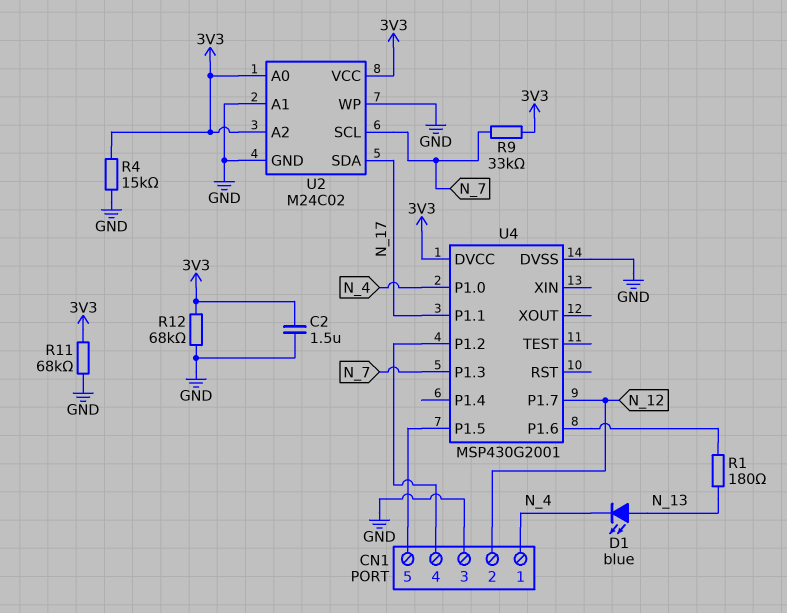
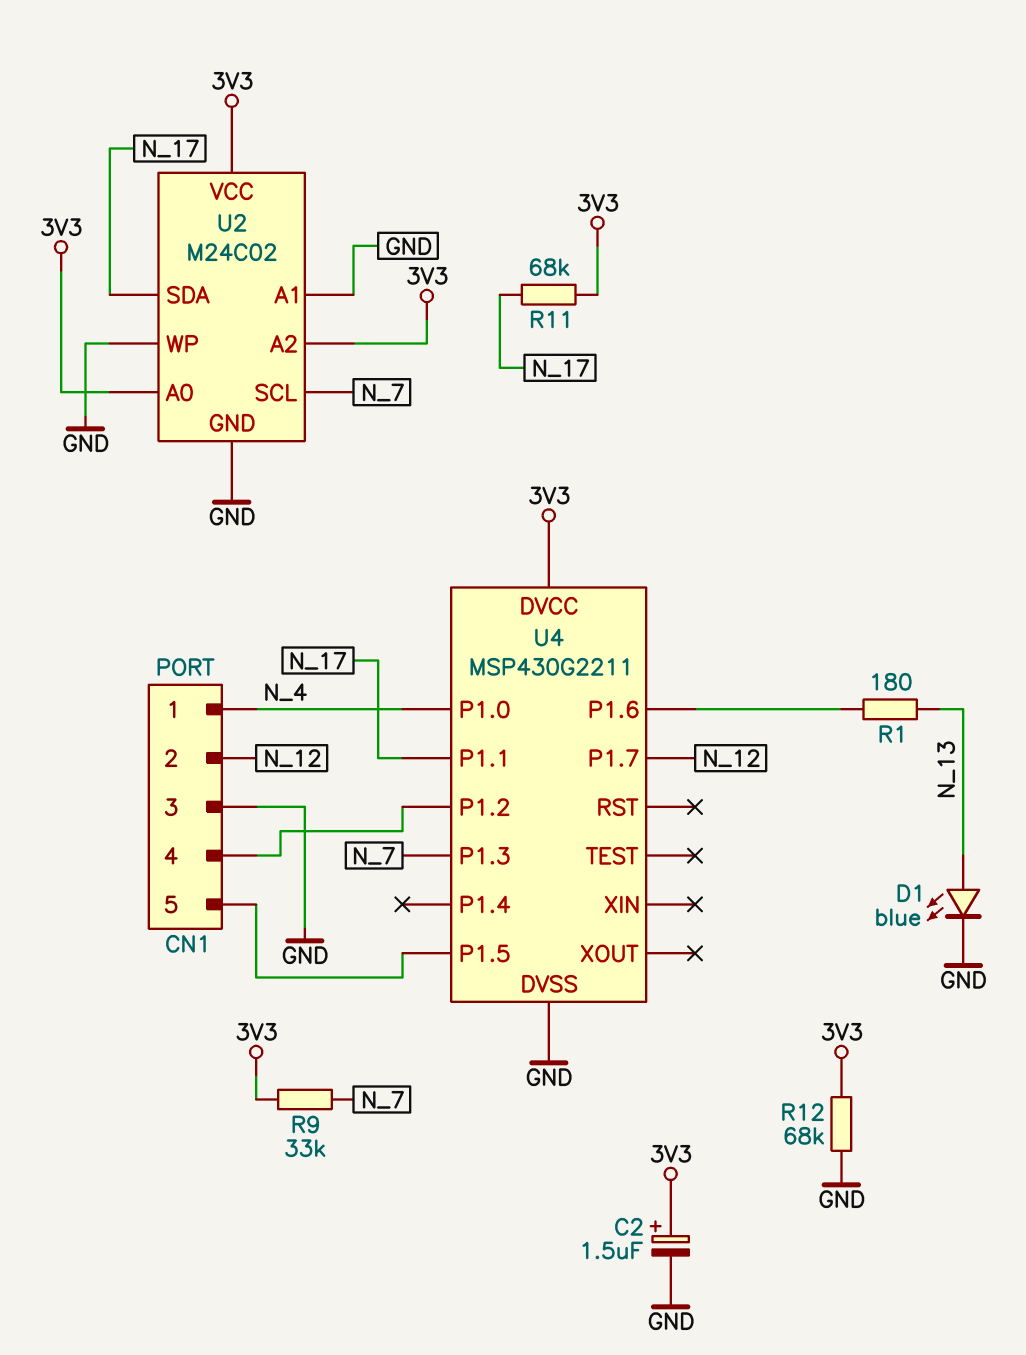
C2: 1.5uF (3V3, GND) -> 1.5uF (plus 3V3, minus GND)
D1: LED blue (A N_13, K N_4) -> LED blue (A N_13, K GND)
R4: 15k (3V3, GND) -> none
R11: 68k (3V3, GND) -> 68k (3V3, N_17)
U4: MSP430G2001 -> MSP430G2211

